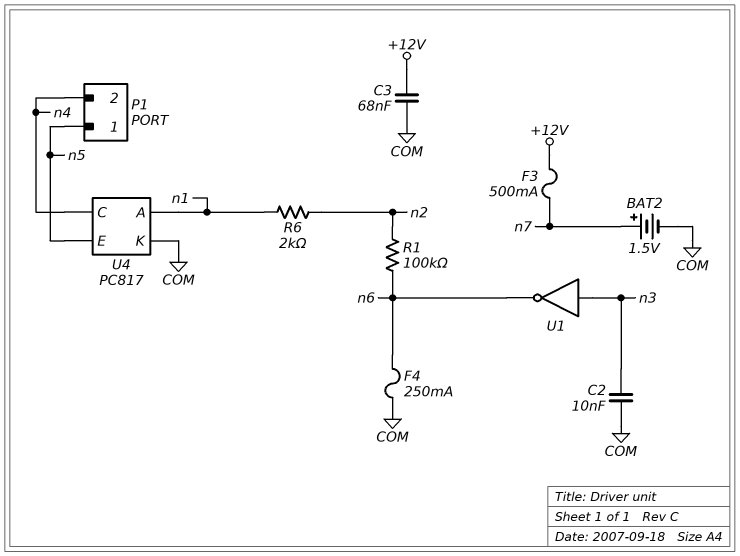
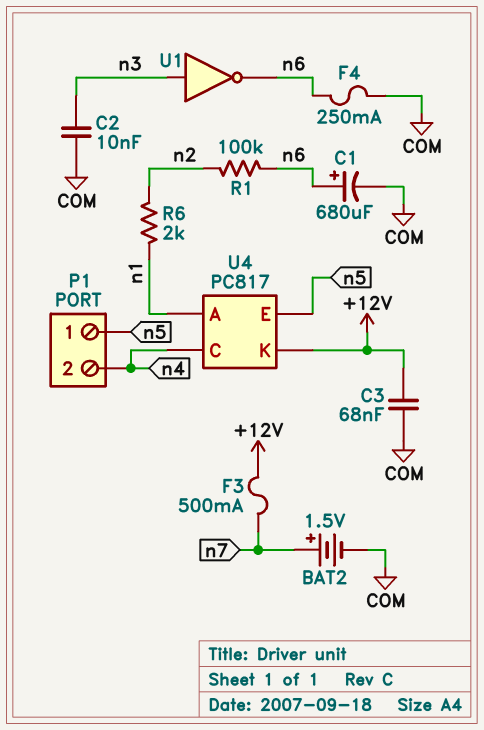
C1: none -> 680uF (plus n6, minus COM)
U4 pin K: COM -> +12V

